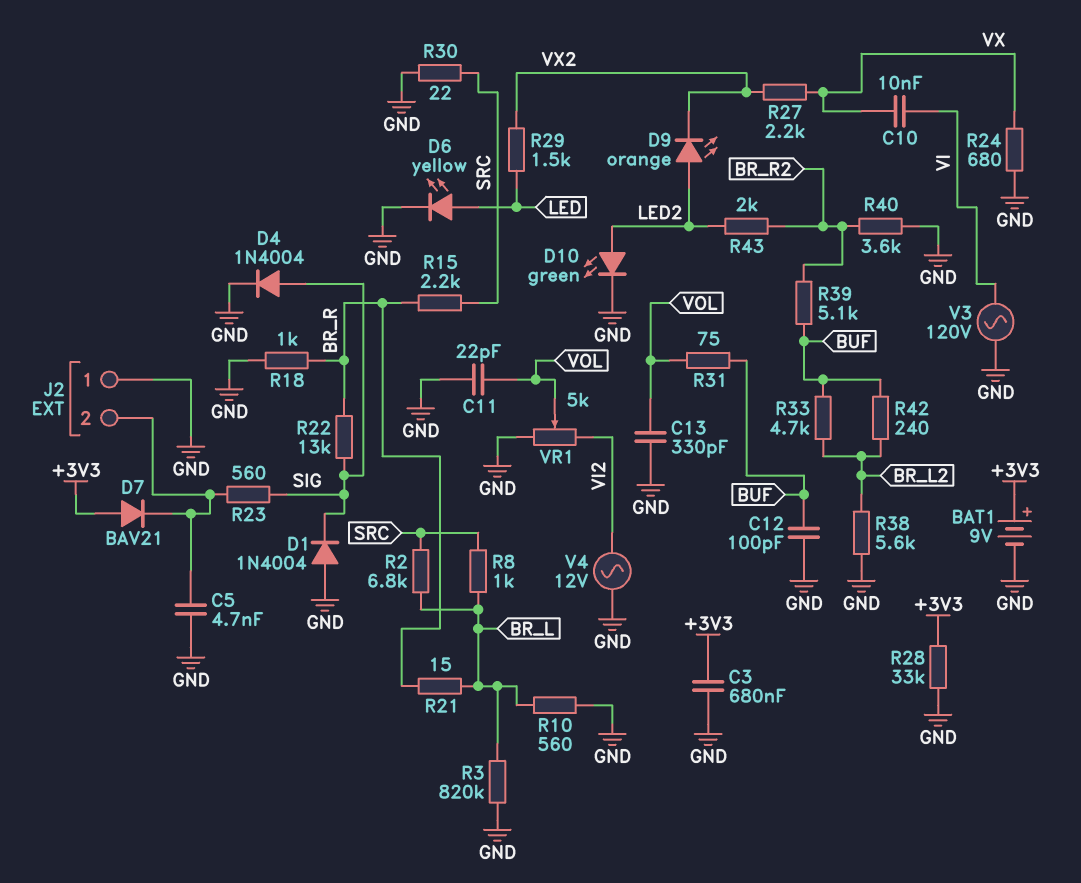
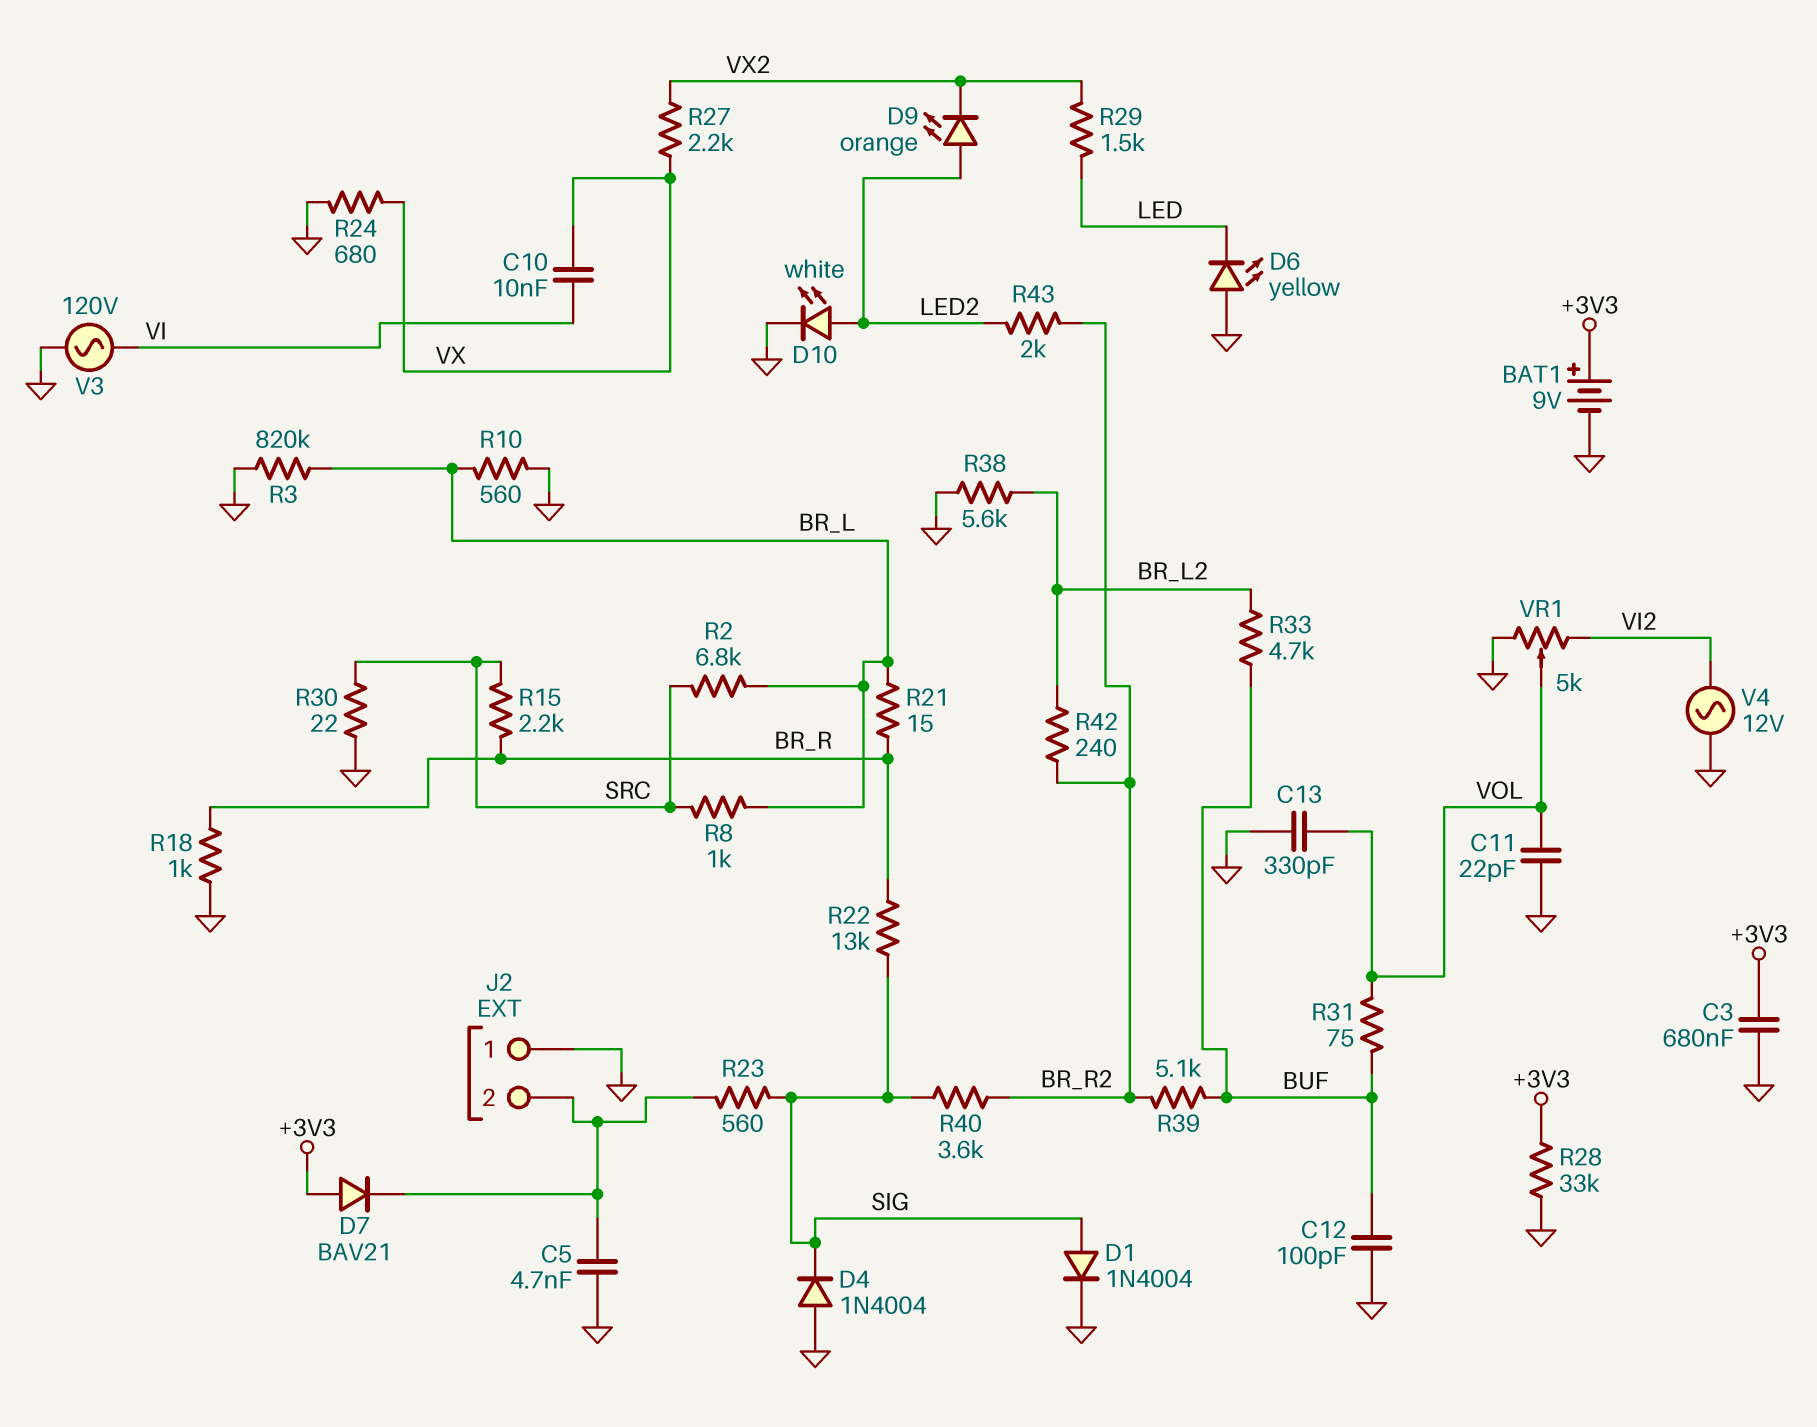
D1: diode 1N4004 (A GND, K SIG) -> diode 1N4004 (A SIG, K GND)
D4: diode 1N4004 (A SIG, K GND) -> diode 1N4004 (A GND, K SIG)
D6: LED yellow (A LED, K GND) -> LED yellow (A GND, K LED)
D10: LED green (A LED2, K GND) -> LED white (A LED2, K GND)
R40: 3.6k (BR_R2, GND) -> 3.6k (BR_R2, SIG)
R42: 240 (BR_L2, BUF) -> 240 (BR_L2, BR_R2)

